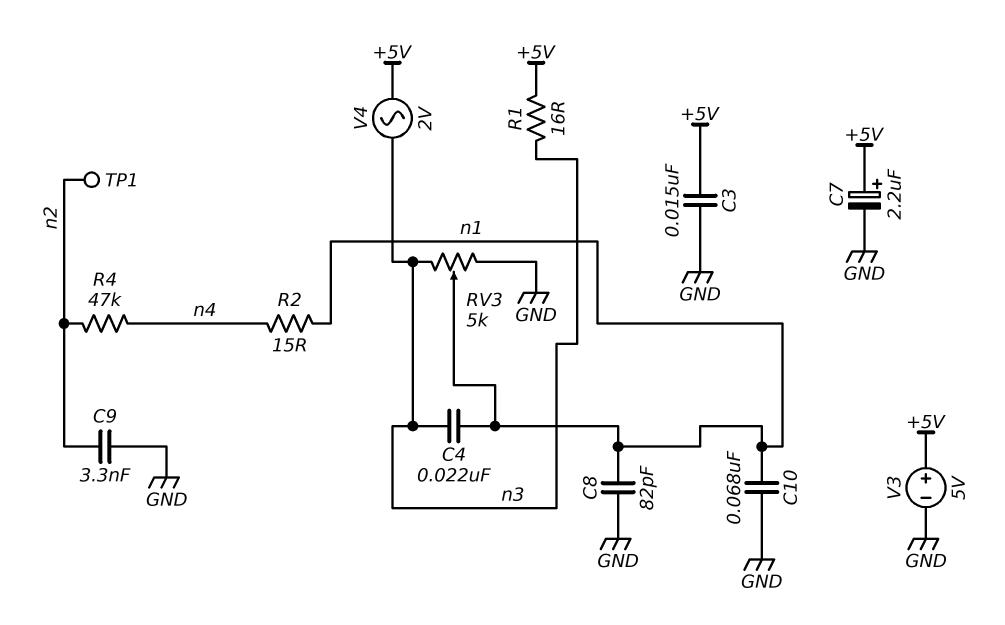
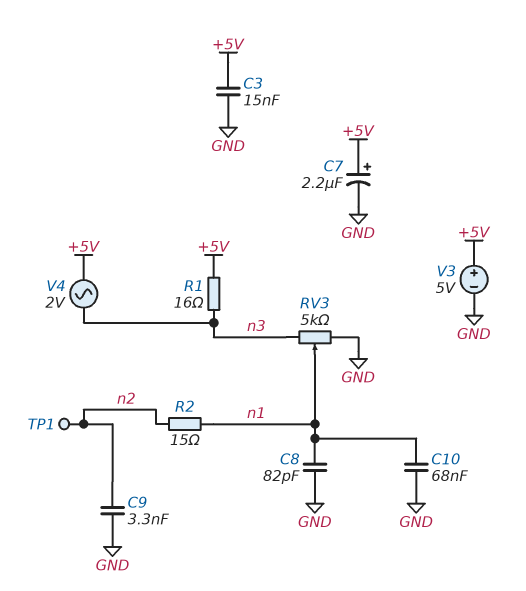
C4: 22nF (n1, n3) -> none
R2: 15 (n1, n4) -> 15 (n1, n2)
R4: 47k (n2, n4) -> none

